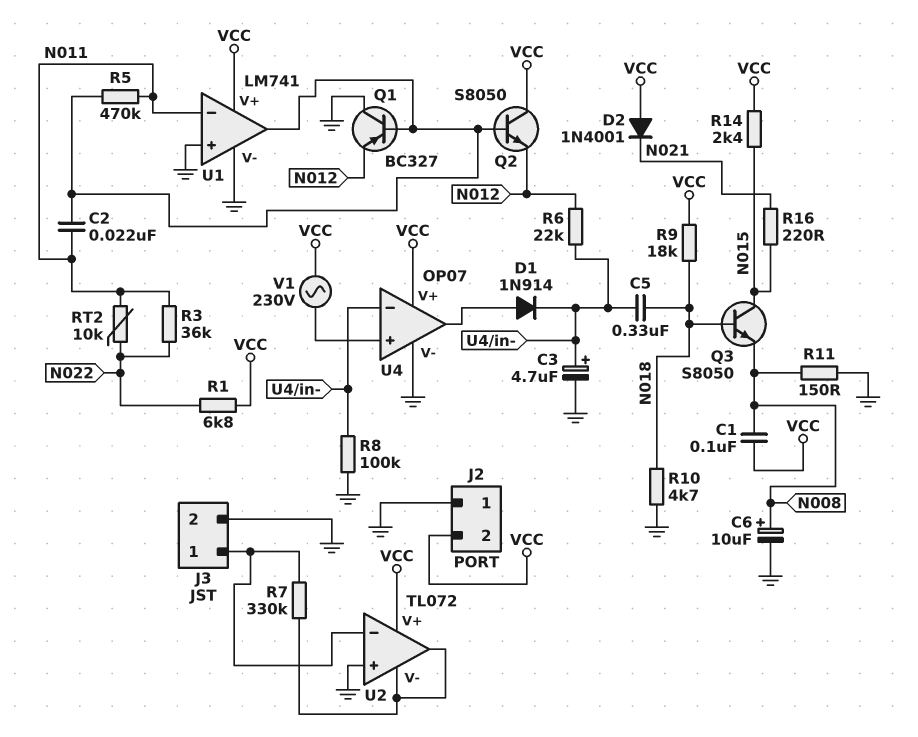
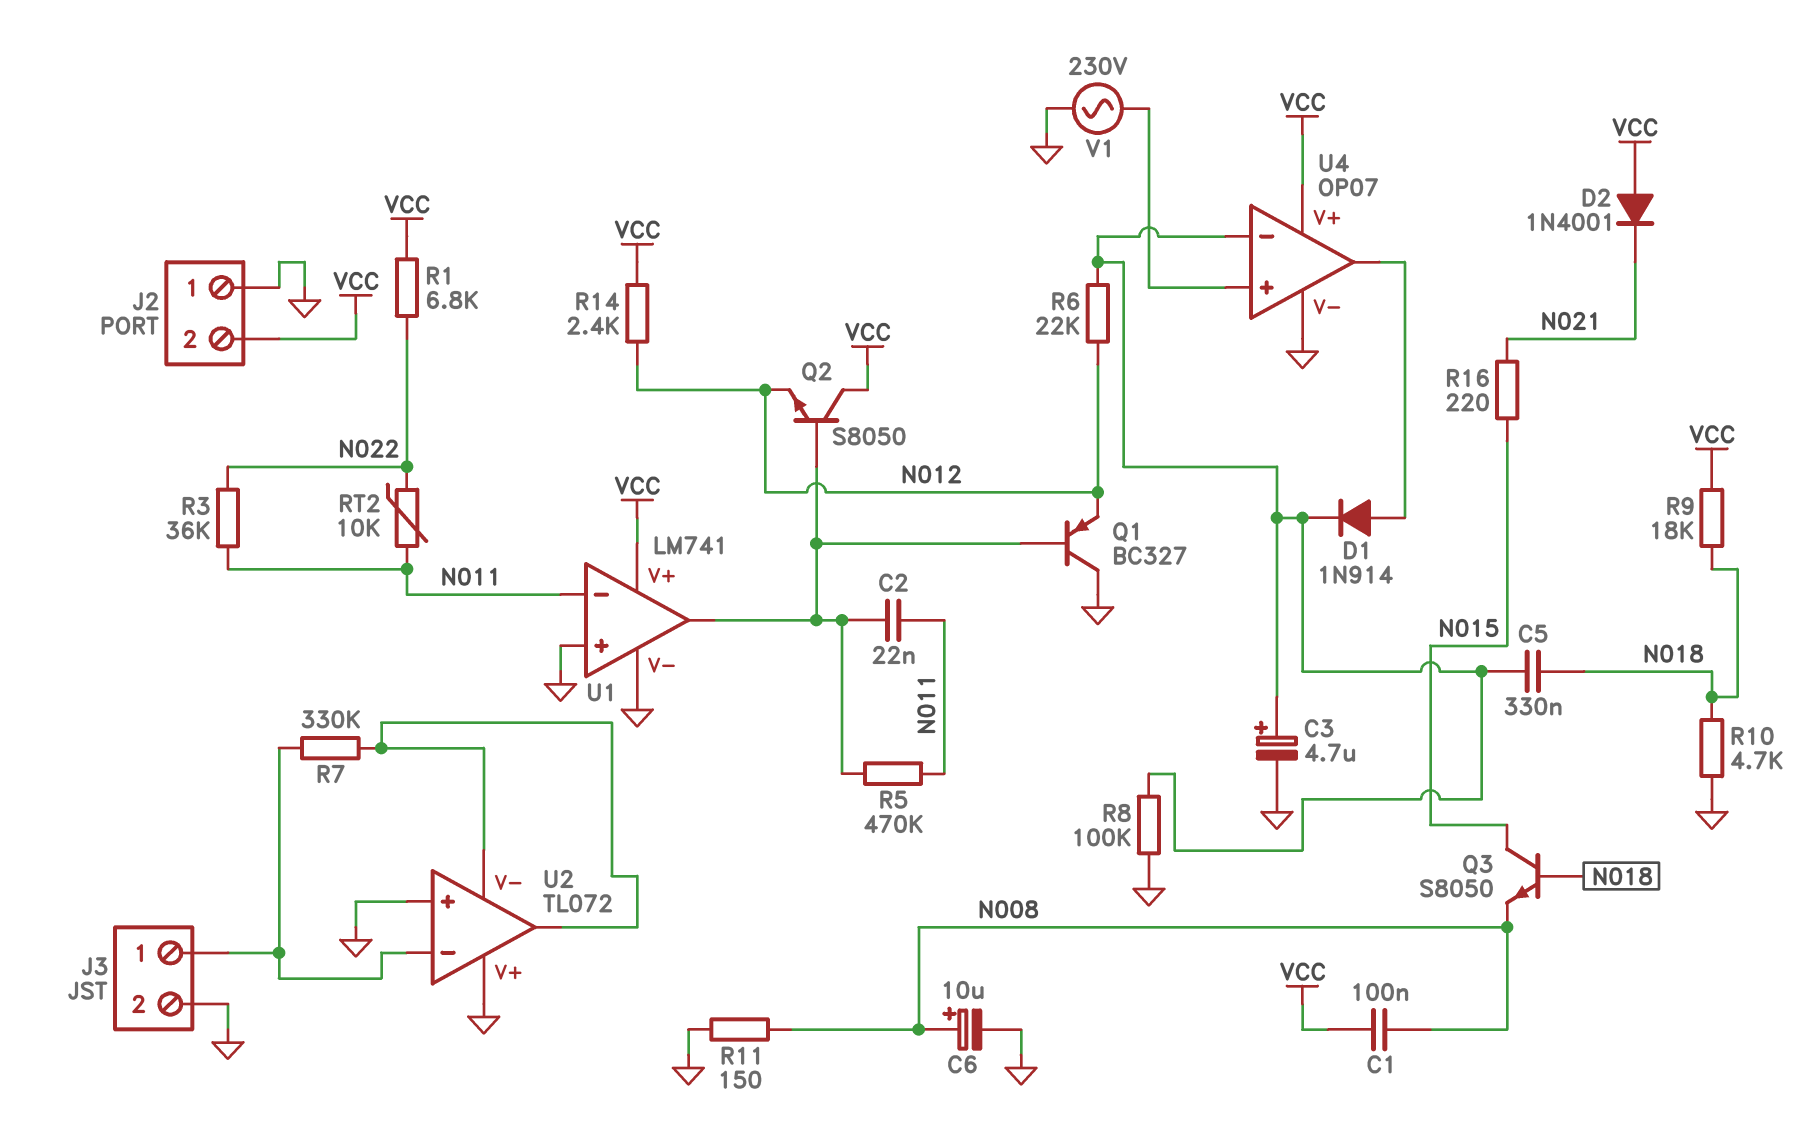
R14: 2.4k (N015, VCC) -> 2.4k (N012, VCC)
U2 pin V+: VCC -> GND
V1: AC 230V (U4/in+, VCC) -> AC 230V (GND, U4/in+)

